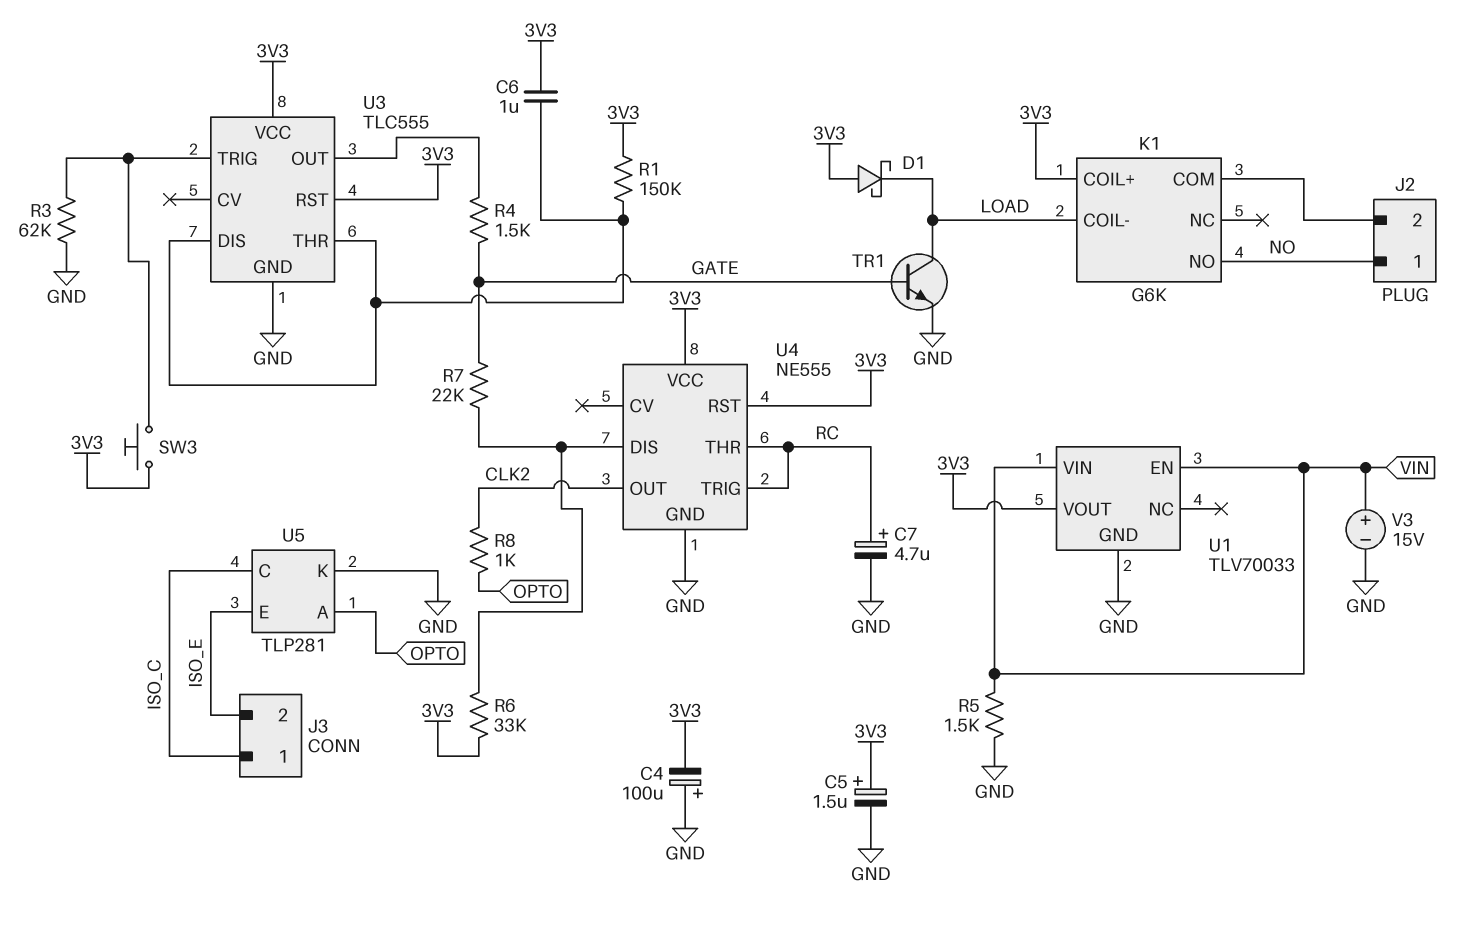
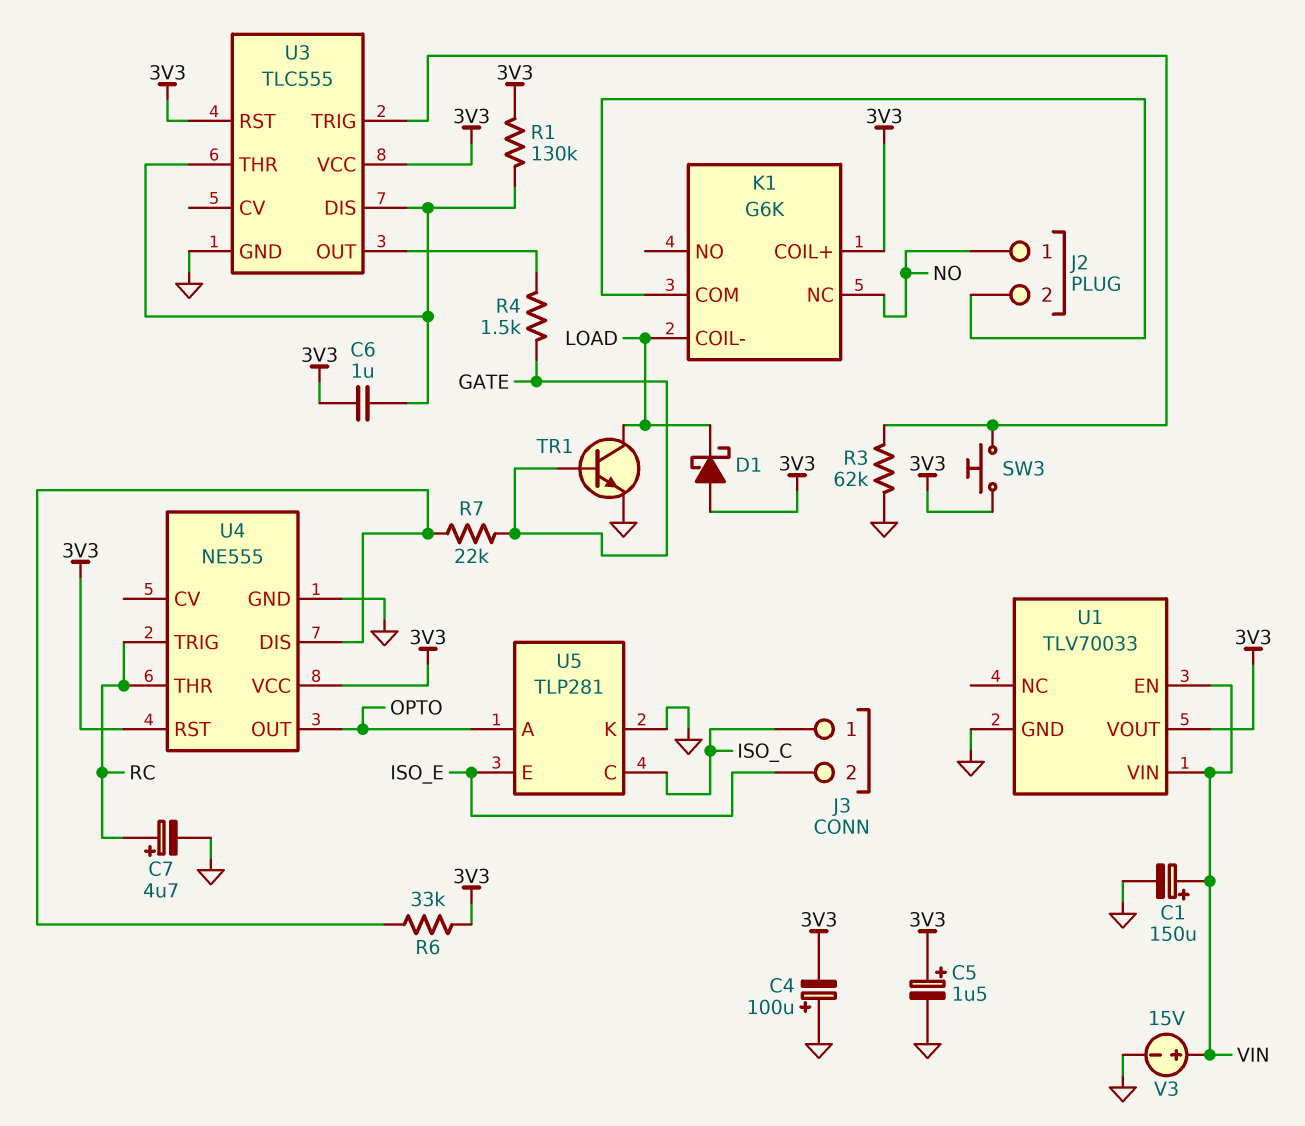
C1: none -> 150uF (plus VIN, minus GND)
K1 pin NC: none -> NO
K1 pin NO: NO -> none
R1: 150k (3V3, U3/DIS) -> 130k (3V3, U3/DIS)
R5: 1.5k (GND, VIN) -> none
R8: 1k (CLK2, OPTO) -> none
U4 pin OUT: CLK2 -> OPTO

